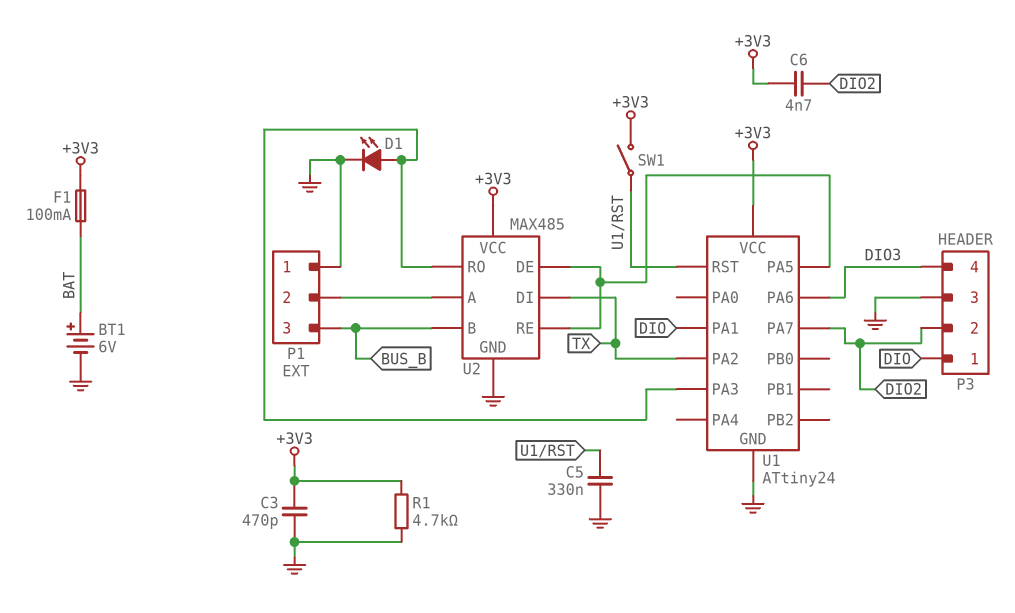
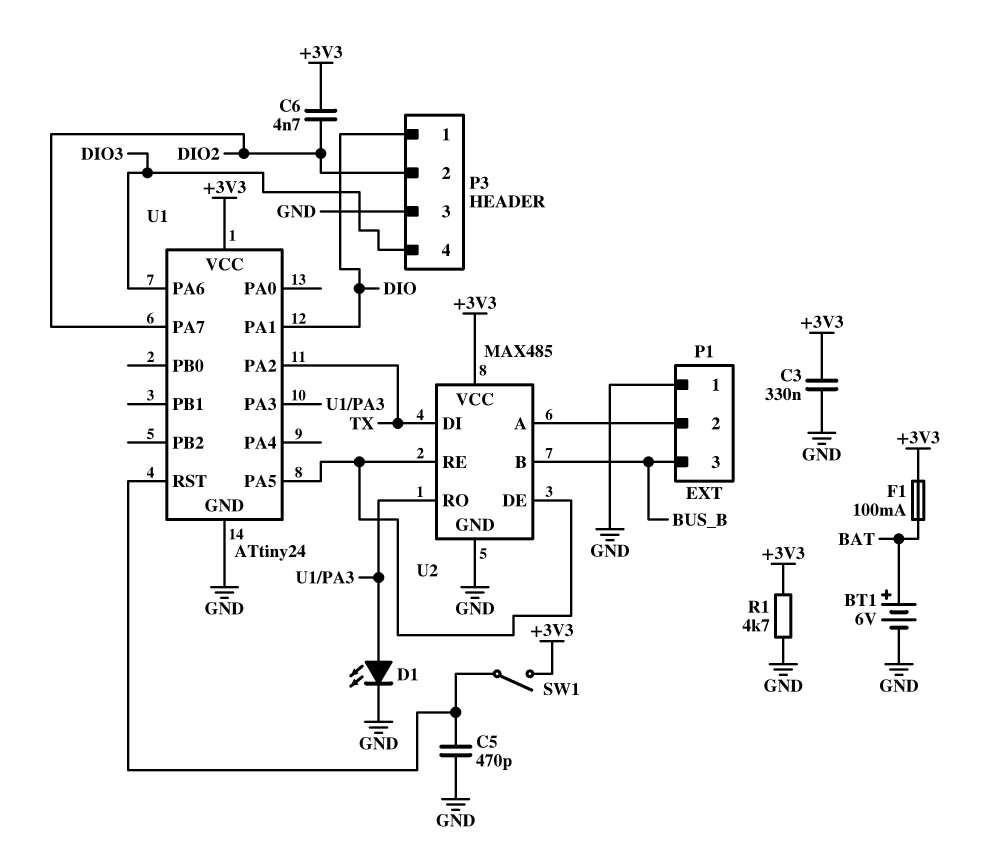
C3: 470pF (+3V3, GND) -> 330nF (+3V3, GND)
C5: 330nF (GND, U1/RST) -> 470pF (GND, U1/RST)

